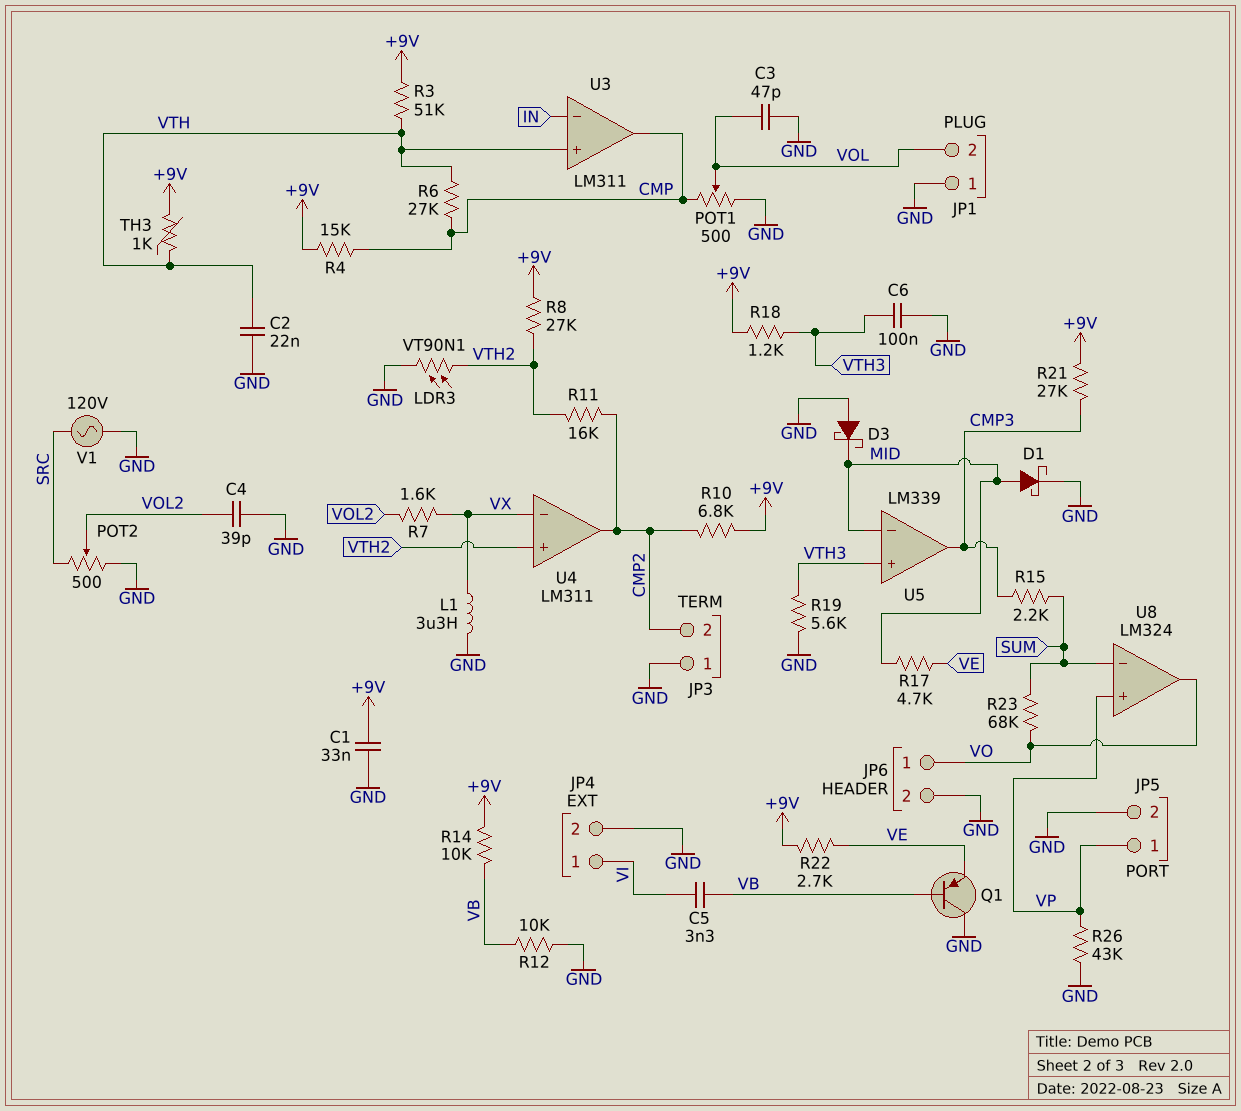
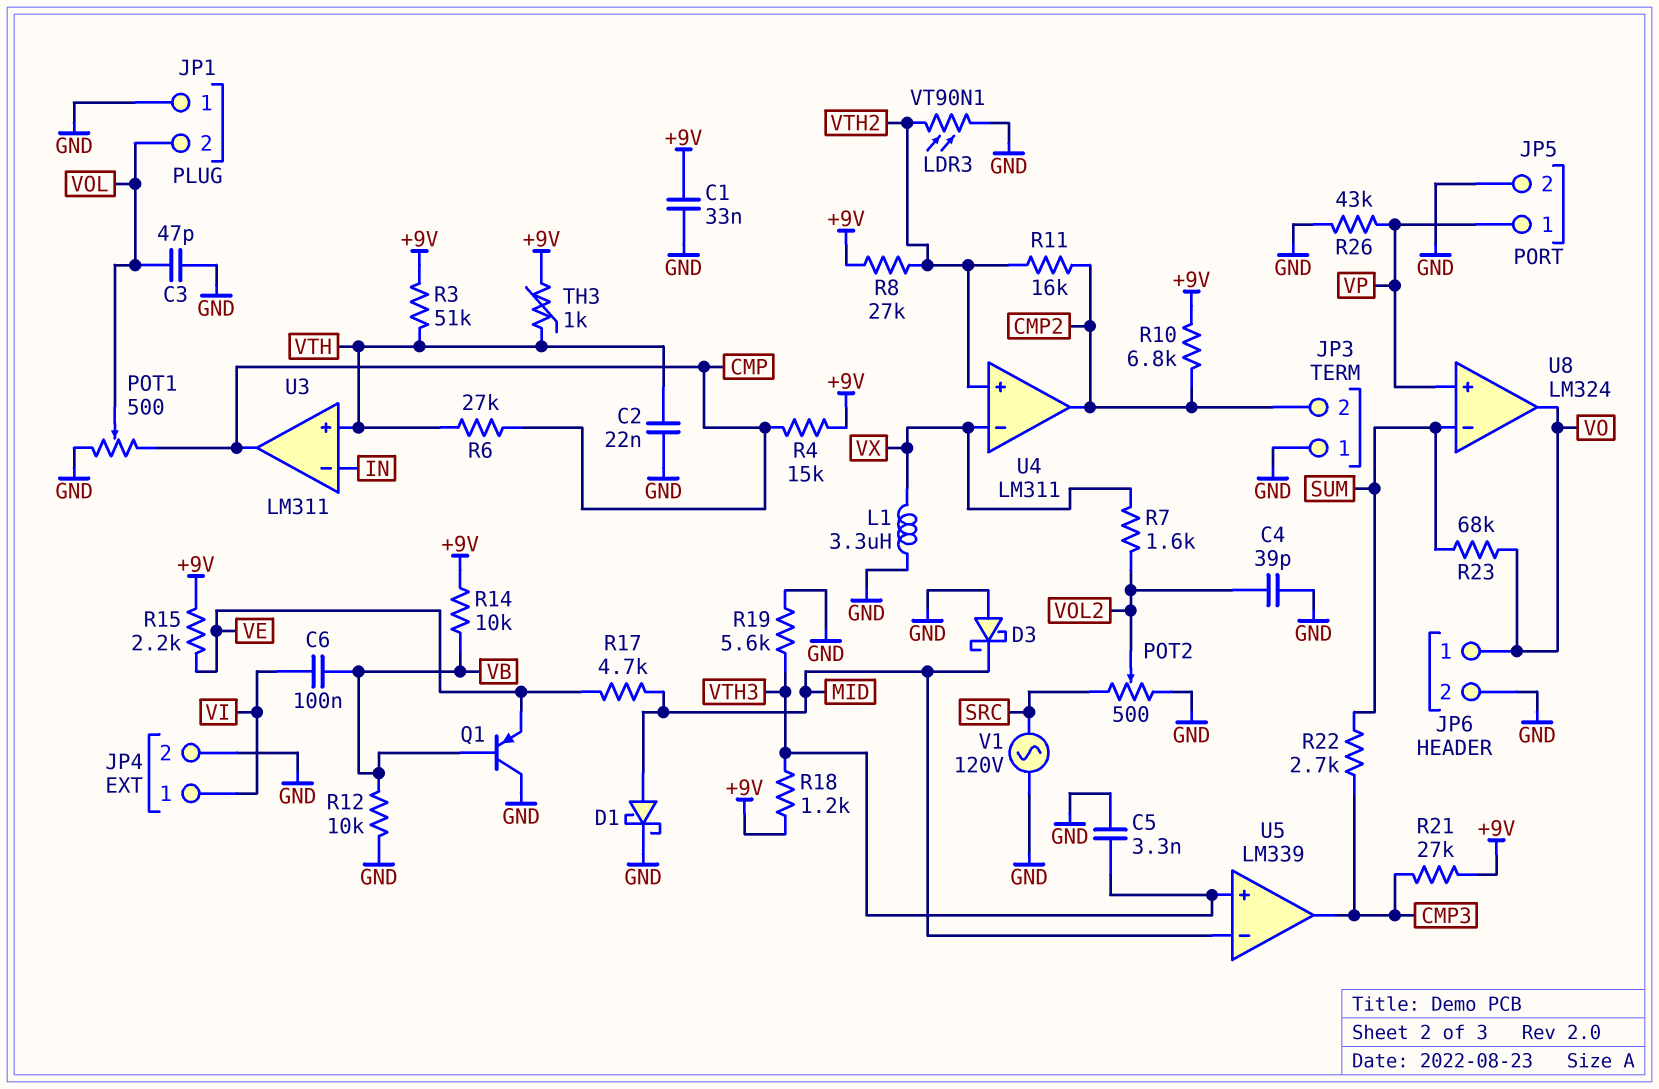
C5: 3.3nF (VB, VI) -> 3.3nF (GND, VTH3)
C6: 100nF (GND, VTH3) -> 100nF (VB, VI)
R15: 2.2k (CMP3, SUM) -> 2.2k (+9V, VE)
R22: 2.7k (+9V, VE) -> 2.7k (CMP3, SUM)

